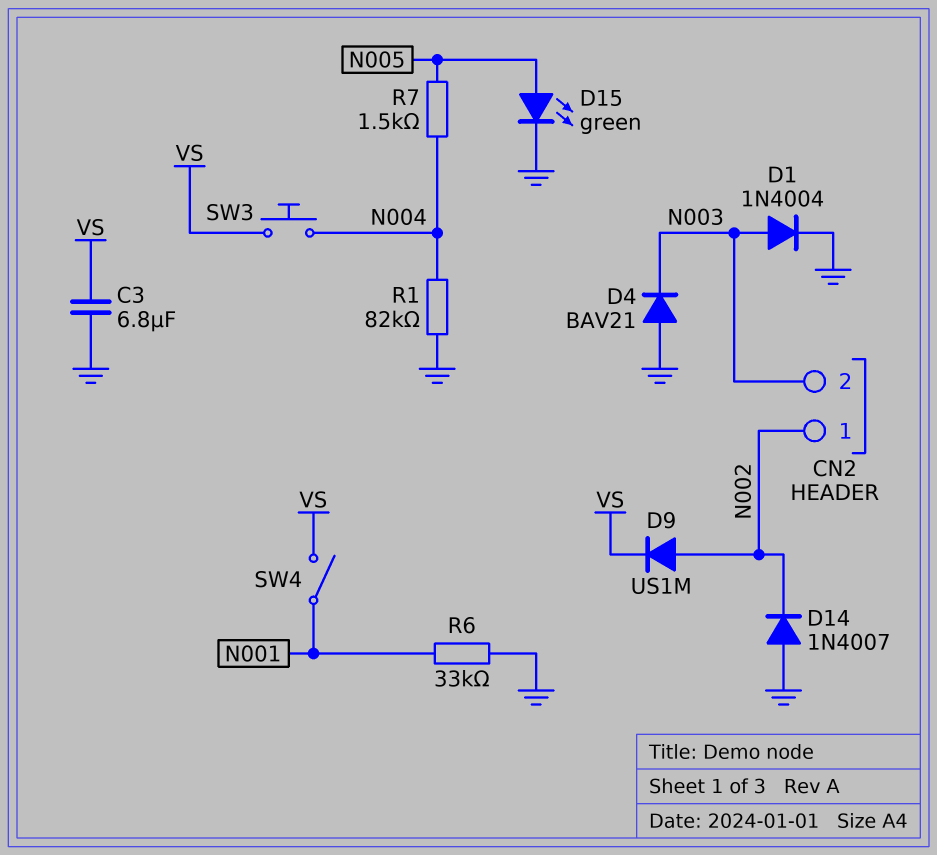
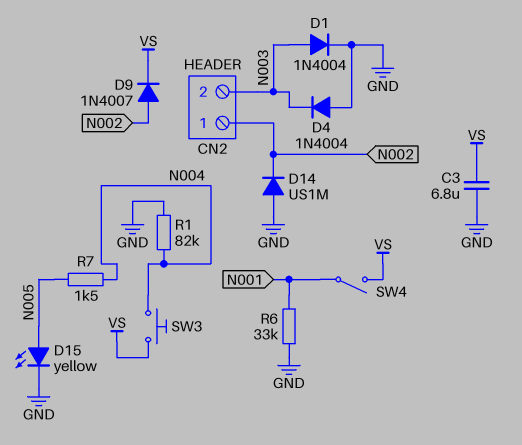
D4: diode BAV21 (A GND, K N003) -> diode 1N4004 (A GND, K N003)
D9: diode US1M (A N002, K VS) -> diode 1N4007 (A N002, K VS)
D14: diode 1N4007 (A GND, K N002) -> diode US1M (A GND, K N002)
D15: LED green (A N005, K GND) -> LED yellow (A N005, K GND)

